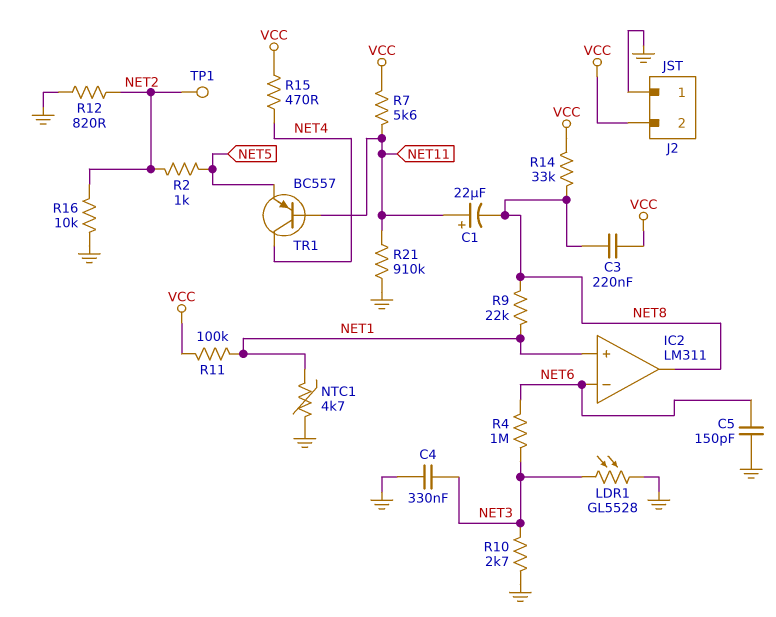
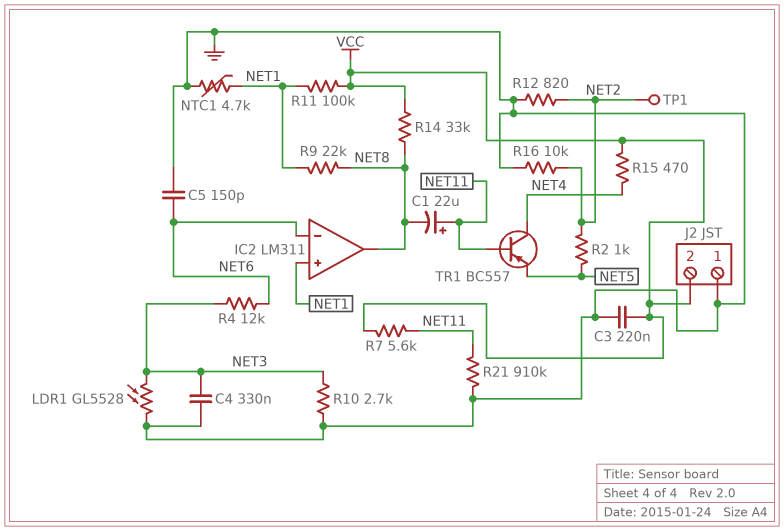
C3: 220nF (NET8, VCC) -> 220nF (GND, VCC)
R4: 1M (NET3, NET6) -> 12k (NET3, NET6)

